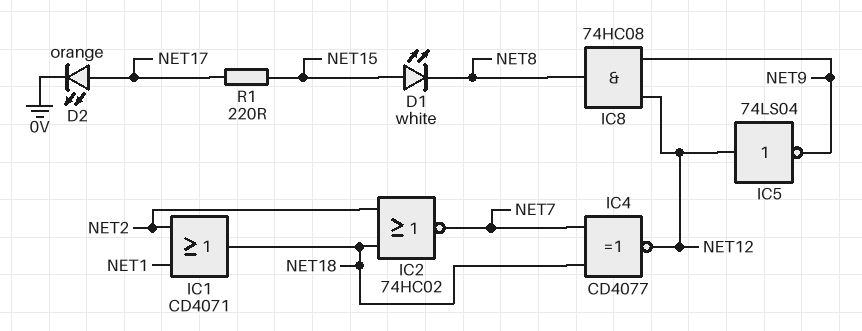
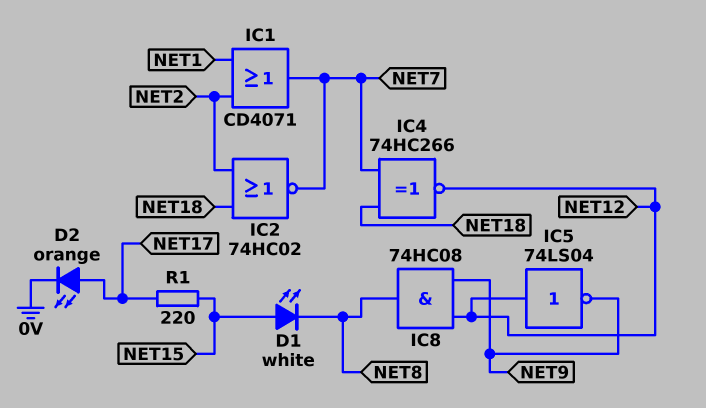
IC1: OR CD4071 (in NET1, in NET2, out NET18) -> OR CD4071 (in NET1, in NET2, out NET7)
IC4: XNOR CD4077 (in NET7, in NET18, out NET12) -> XNOR 74HC266 (in NET7, in NET18, out NET12)

